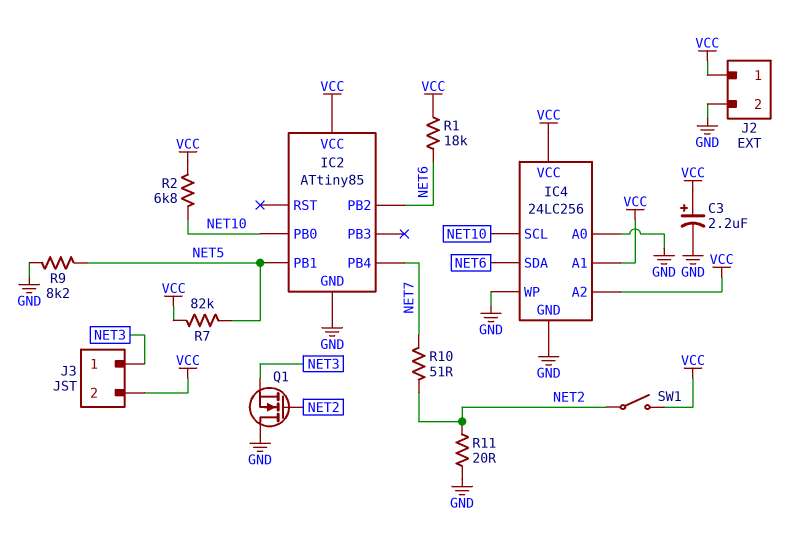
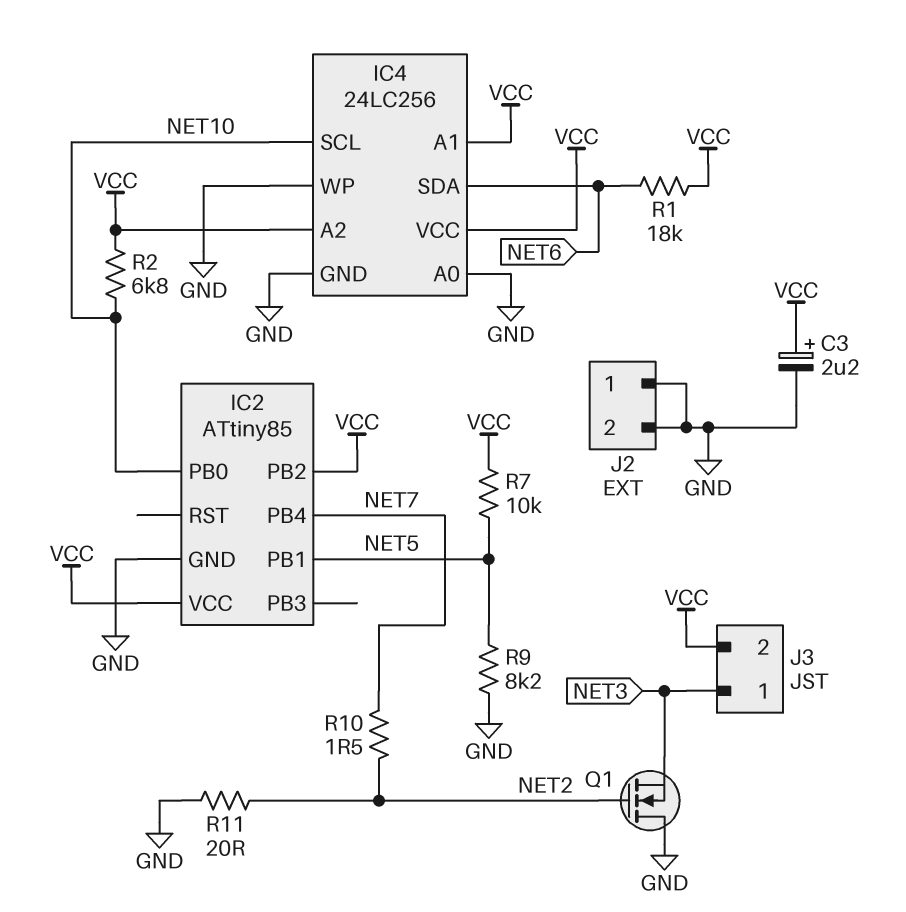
IC2 pin PB2: NET6 -> VCC
J2 pin 1: VCC -> GND
R7: 82k (NET5, VCC) -> 10k (NET5, VCC)
R10: 51 (NET2, NET7) -> 1.5 (NET2, NET7)
SW1: switch (NET2, VCC) -> none

